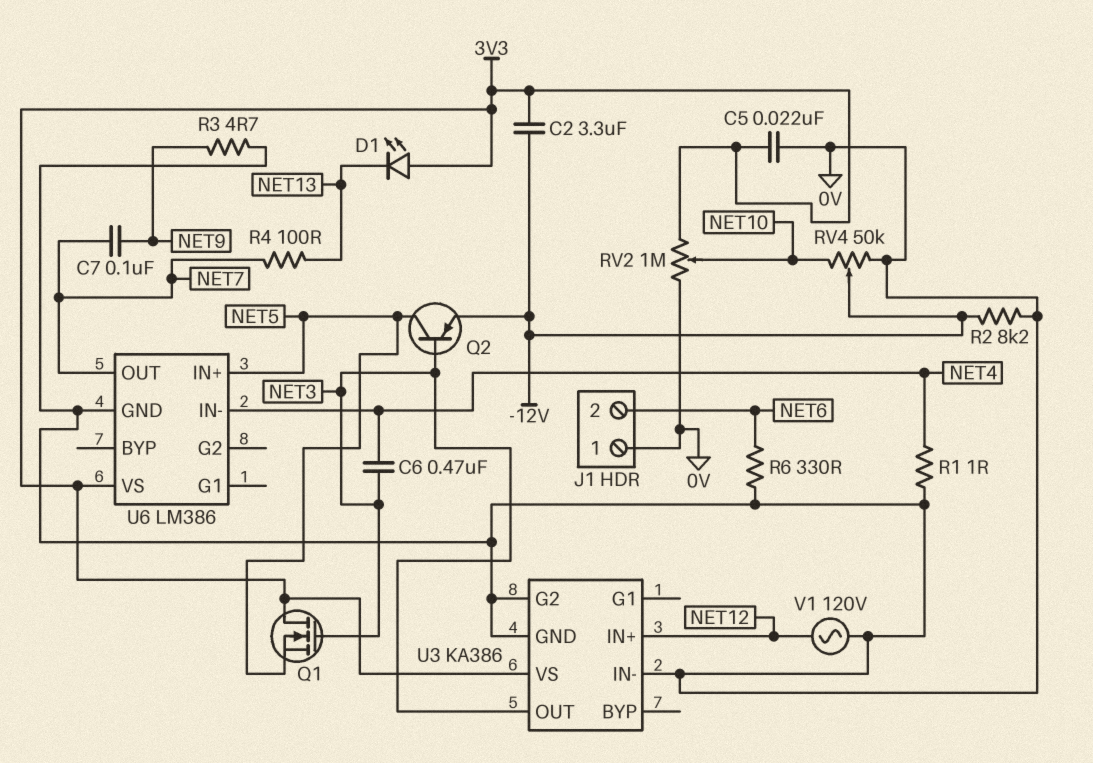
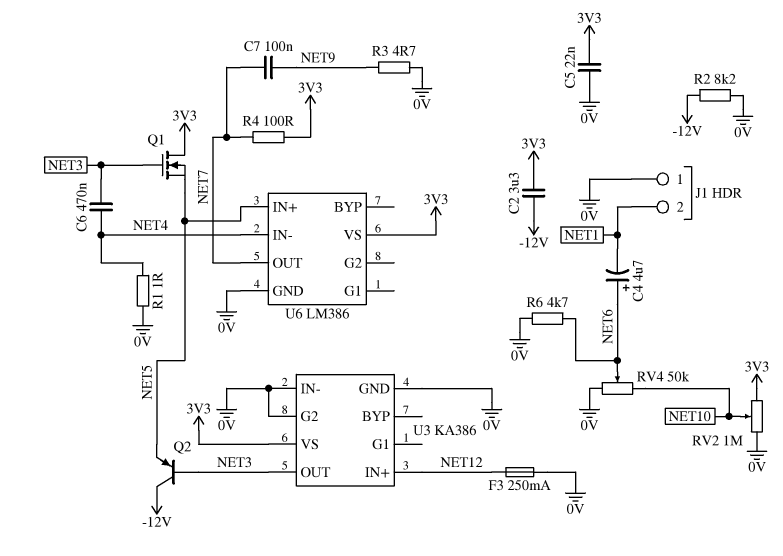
C4: none -> 4.7uF (plus NET6, minus NET1)
D1: LED (A 3V3, K NET13) -> none
F3: none -> 250mA (0V, NET12)
J1 pin 2: NET6 -> NET1
Q2: PNP (B NET3, C NET5, E -12V) -> PNP (B NET3, C -12V, E NET5)
R4: 100 (NET7, NET13) -> 100 (3V3, NET7)
R6: 330 (0V, NET6) -> 4.7k (0V, NET6)
RV4: 50k (0V, NET10, wiper -12V) -> 50k (0V, NET10, wiper NET6)
V1: AC 120V (0V, NET12) -> none

